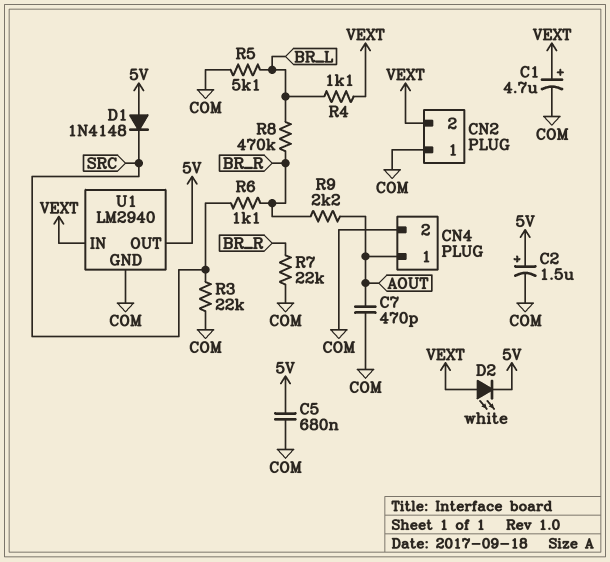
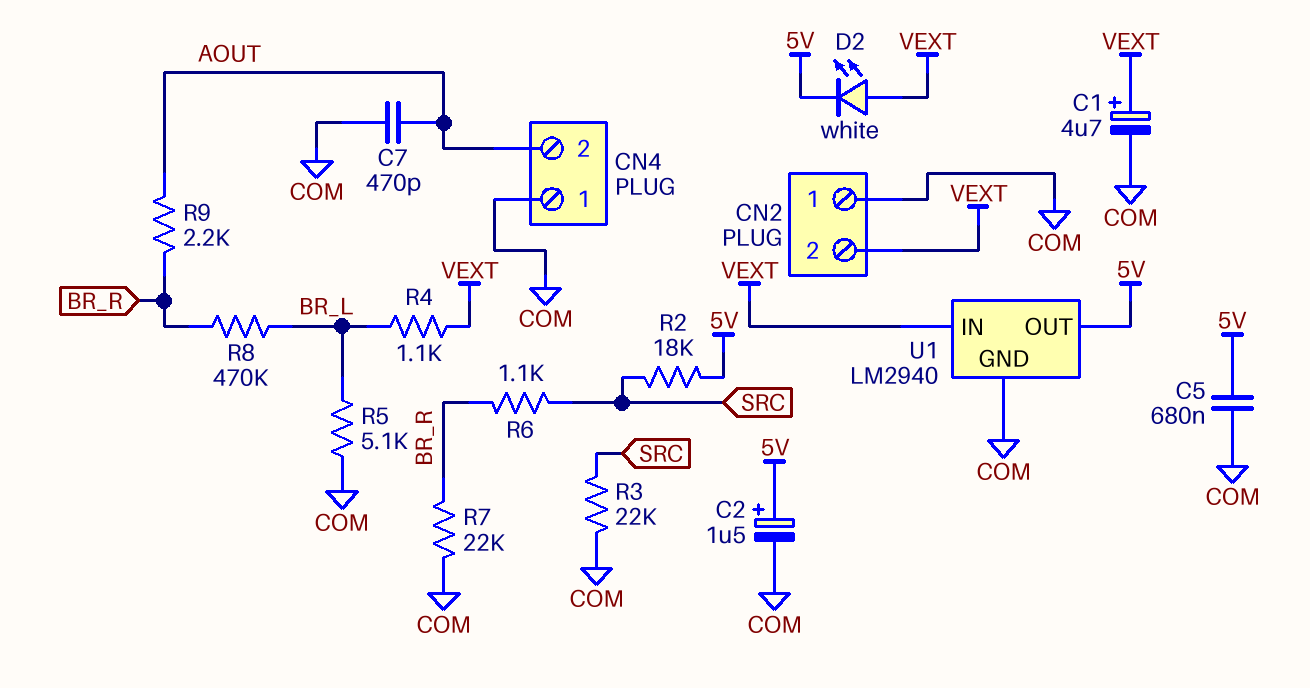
CN4 pin 1: AOUT -> COM
CN4 pin 2: COM -> AOUT
D1: diode 1N4148 (A 5V, K SRC) -> none
R2: none -> 18k (5V, SRC)

